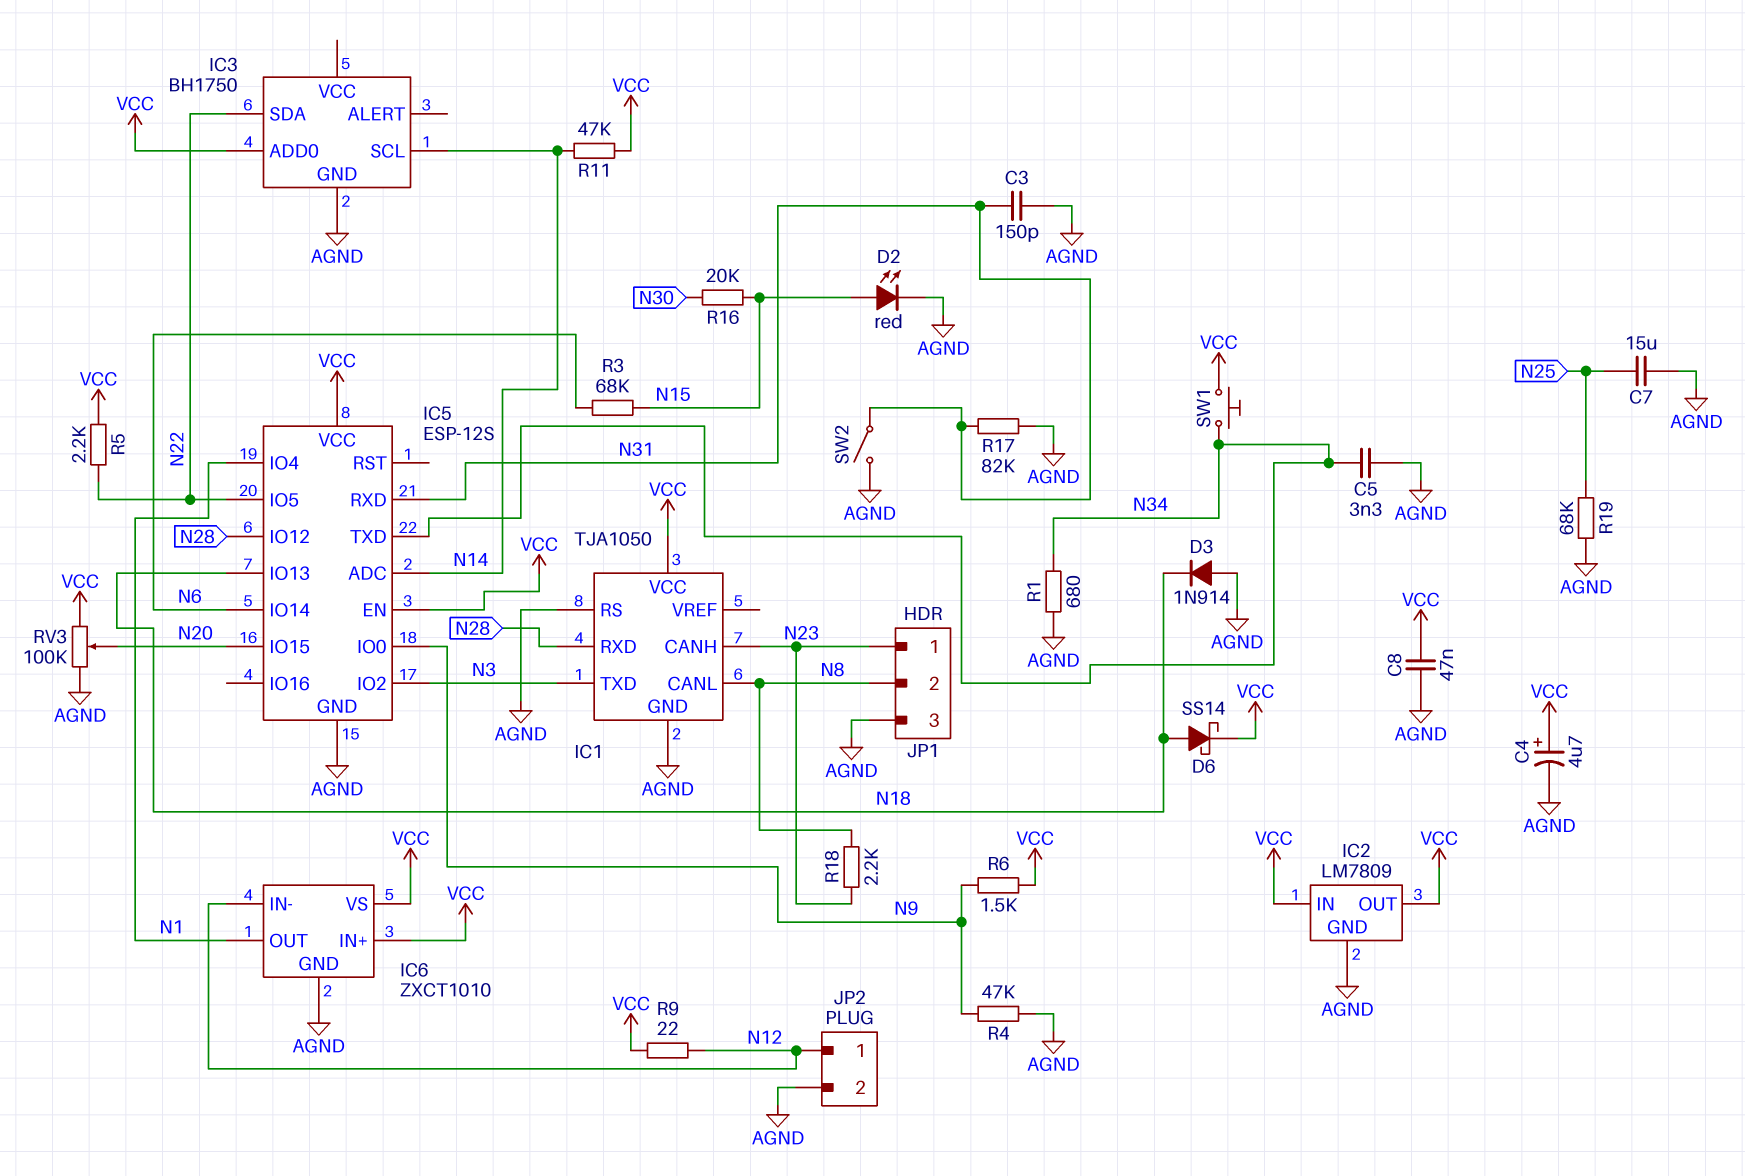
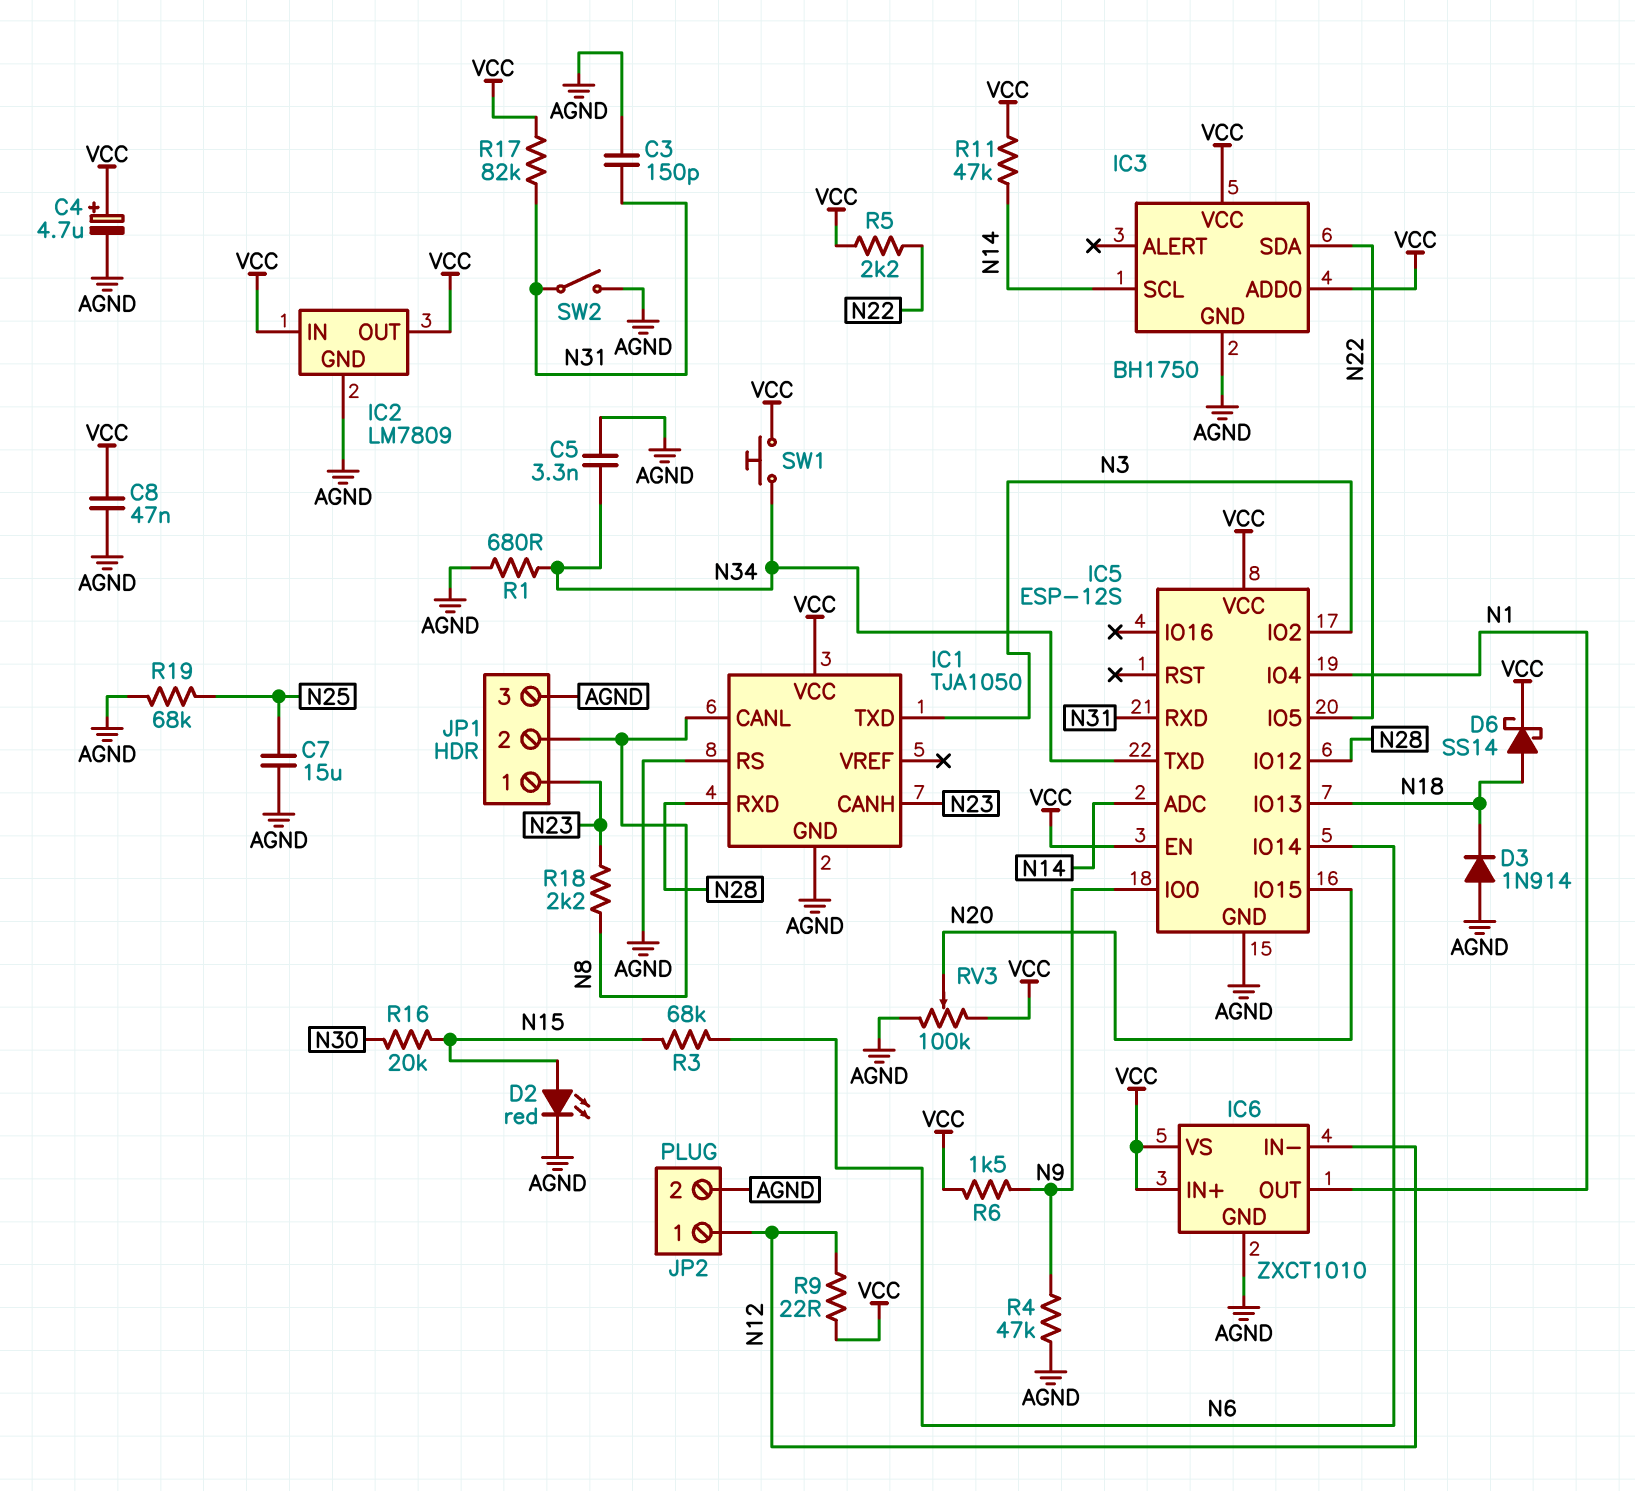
IC3 pin VCC: none -> VCC
R17: 82k (AGND, N31) -> 82k (N31, VCC)

